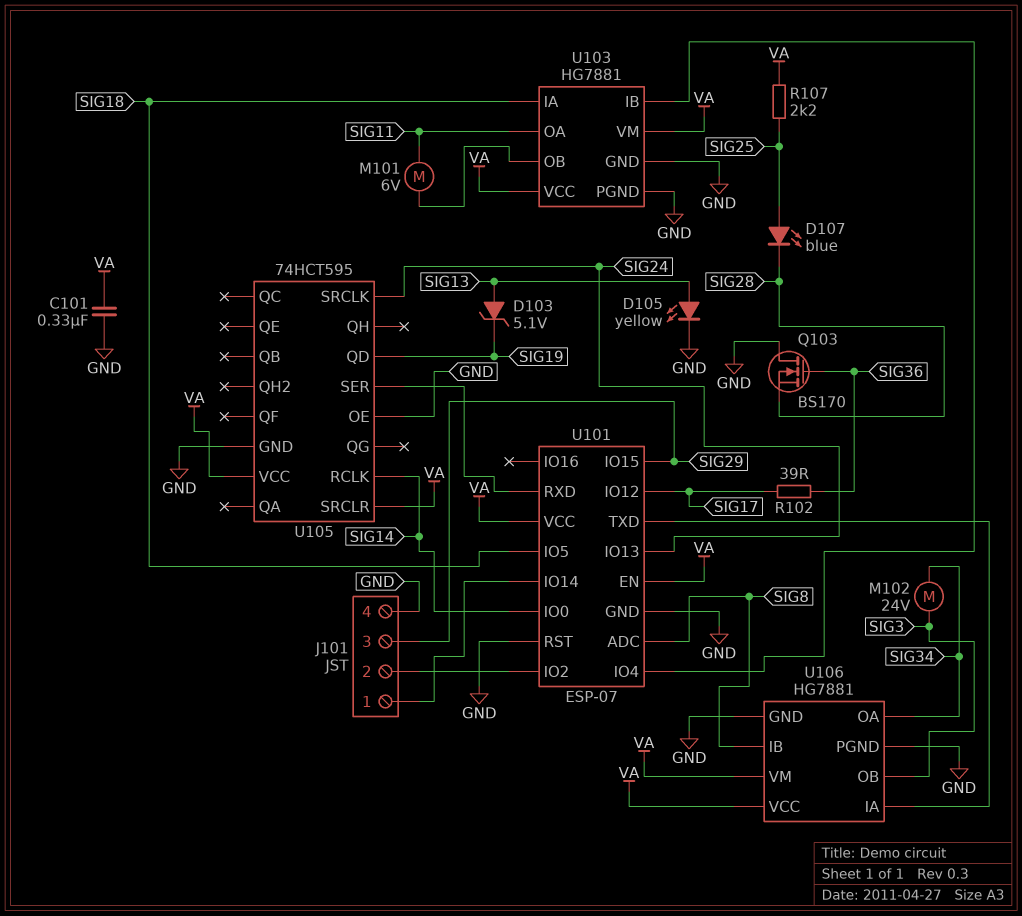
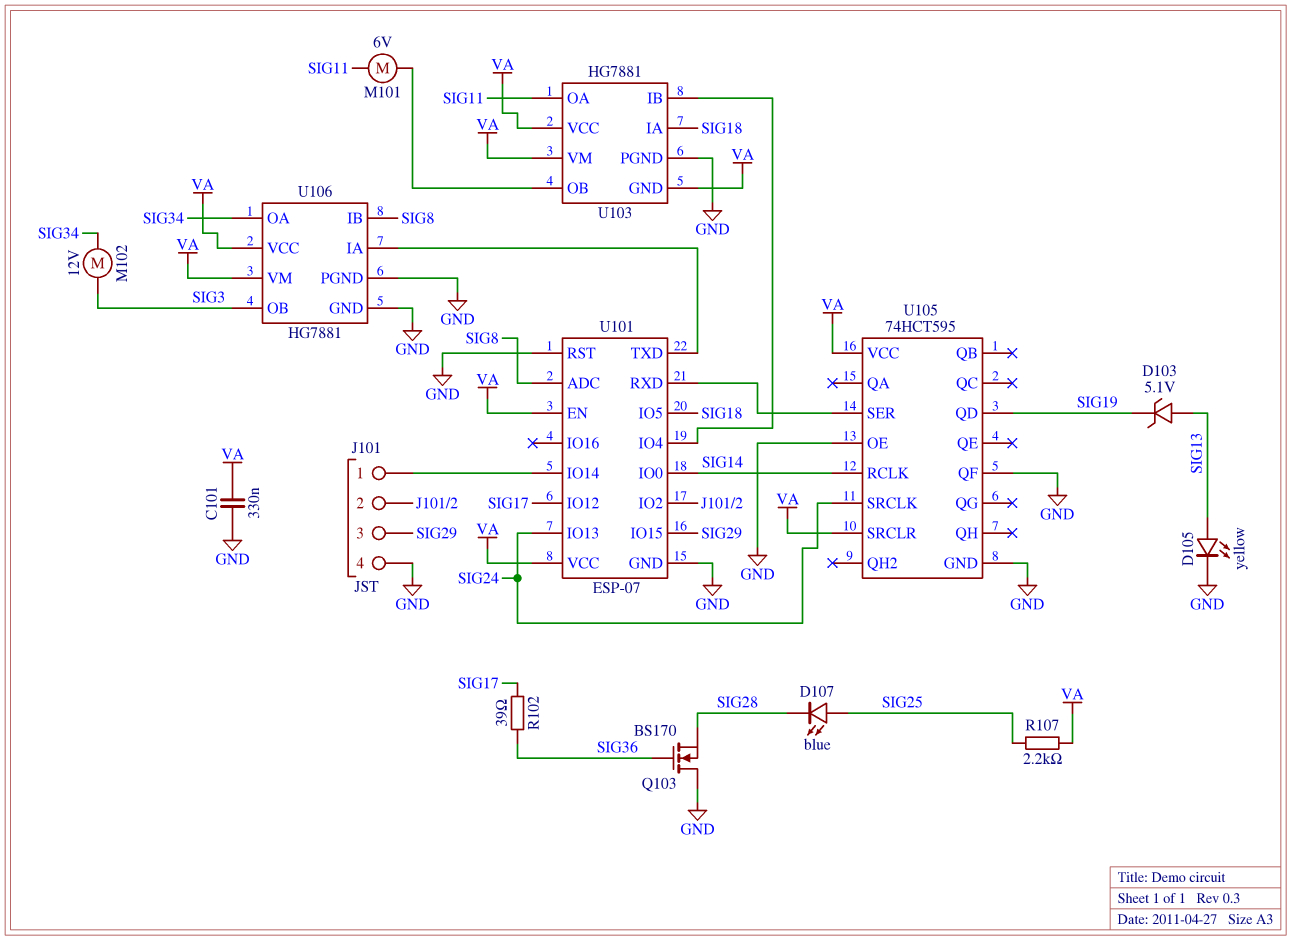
M102: motor 24V (SIG3, SIG34) -> motor 12V (SIG3, SIG34)
U103 pin GND: GND -> VA
U105 pin QF: none -> GND

